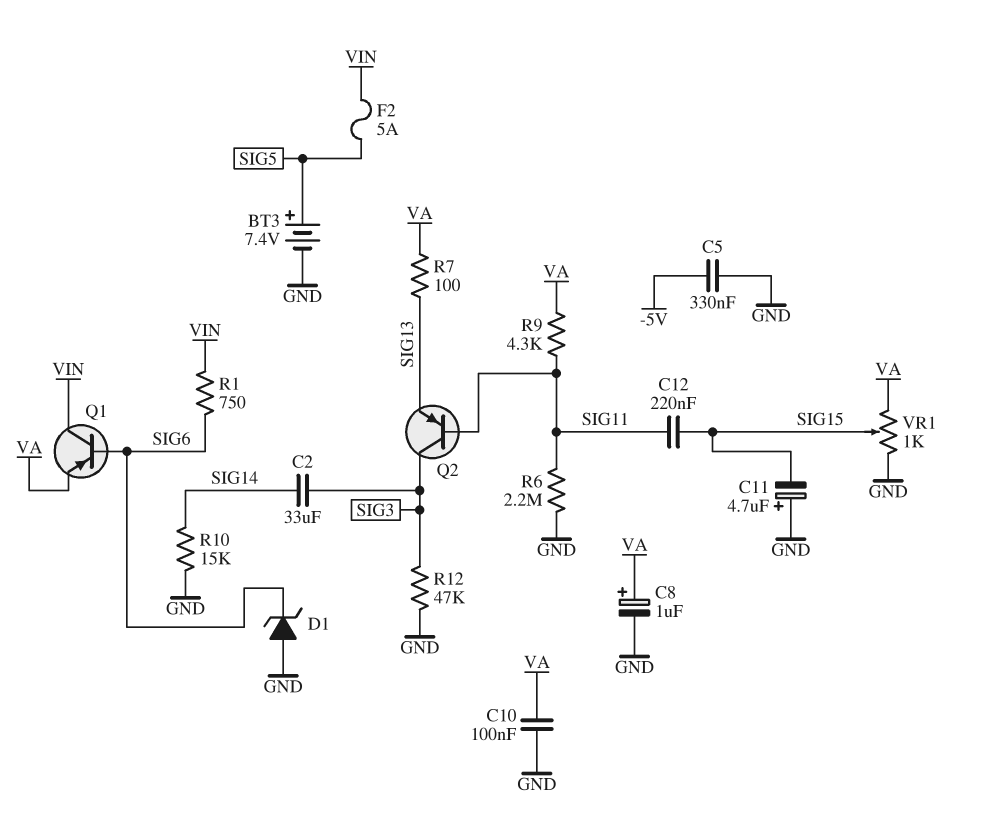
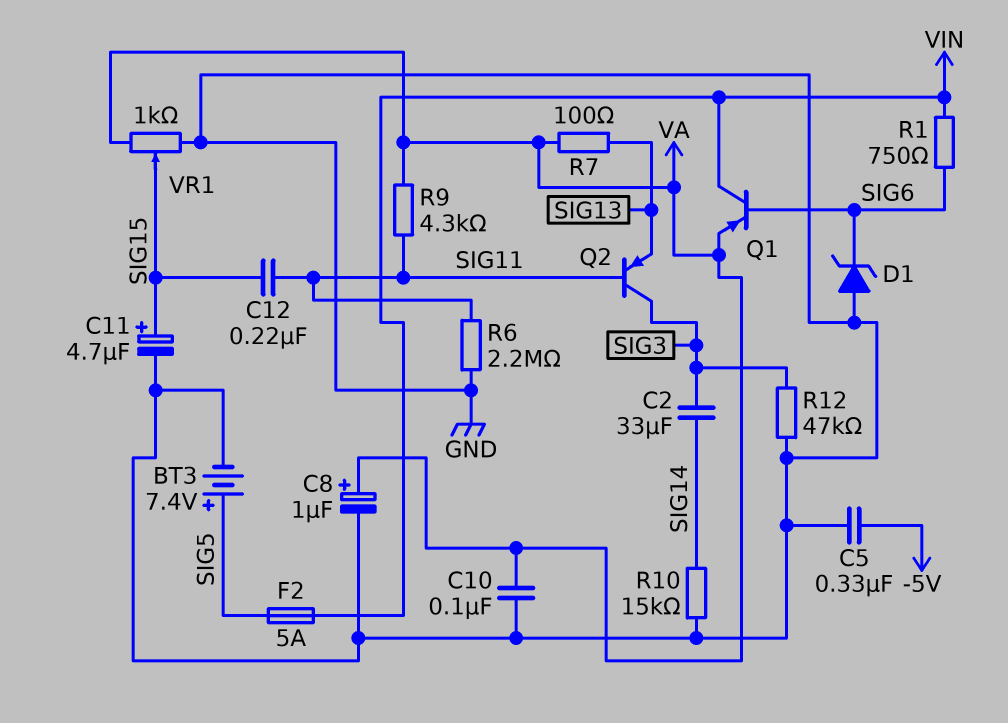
C11: 4.7uF (plus GND, minus SIG15) -> 4.7uF (plus SIG15, minus GND)

